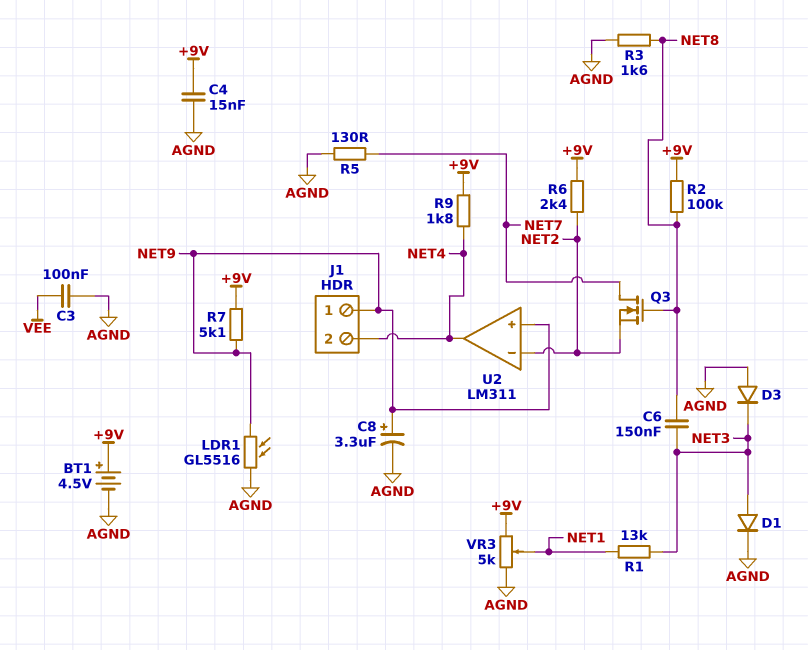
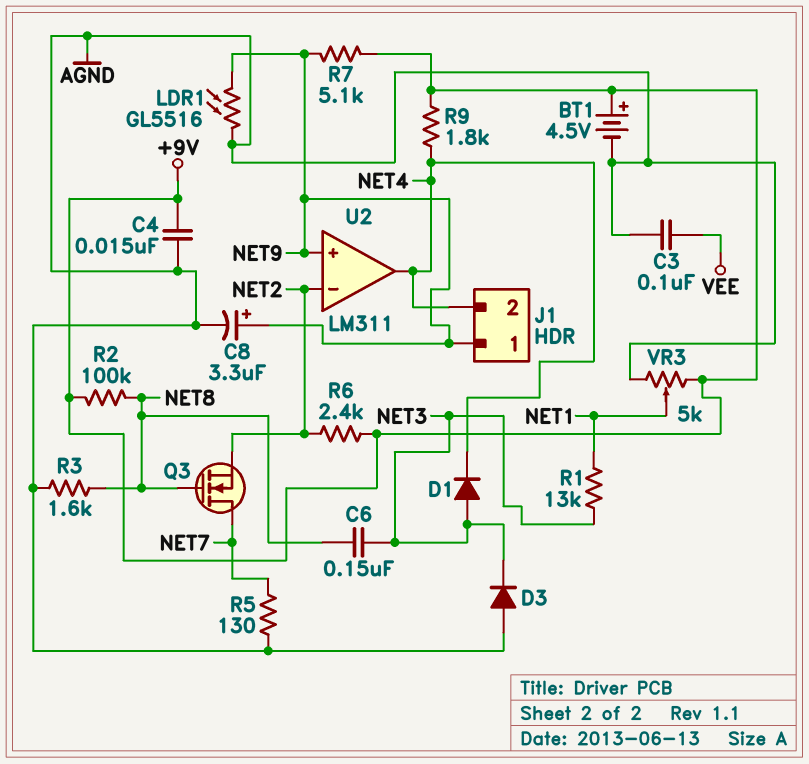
D1: diode (A NET3, K AGND) -> diode (A NET3, K NET4)

